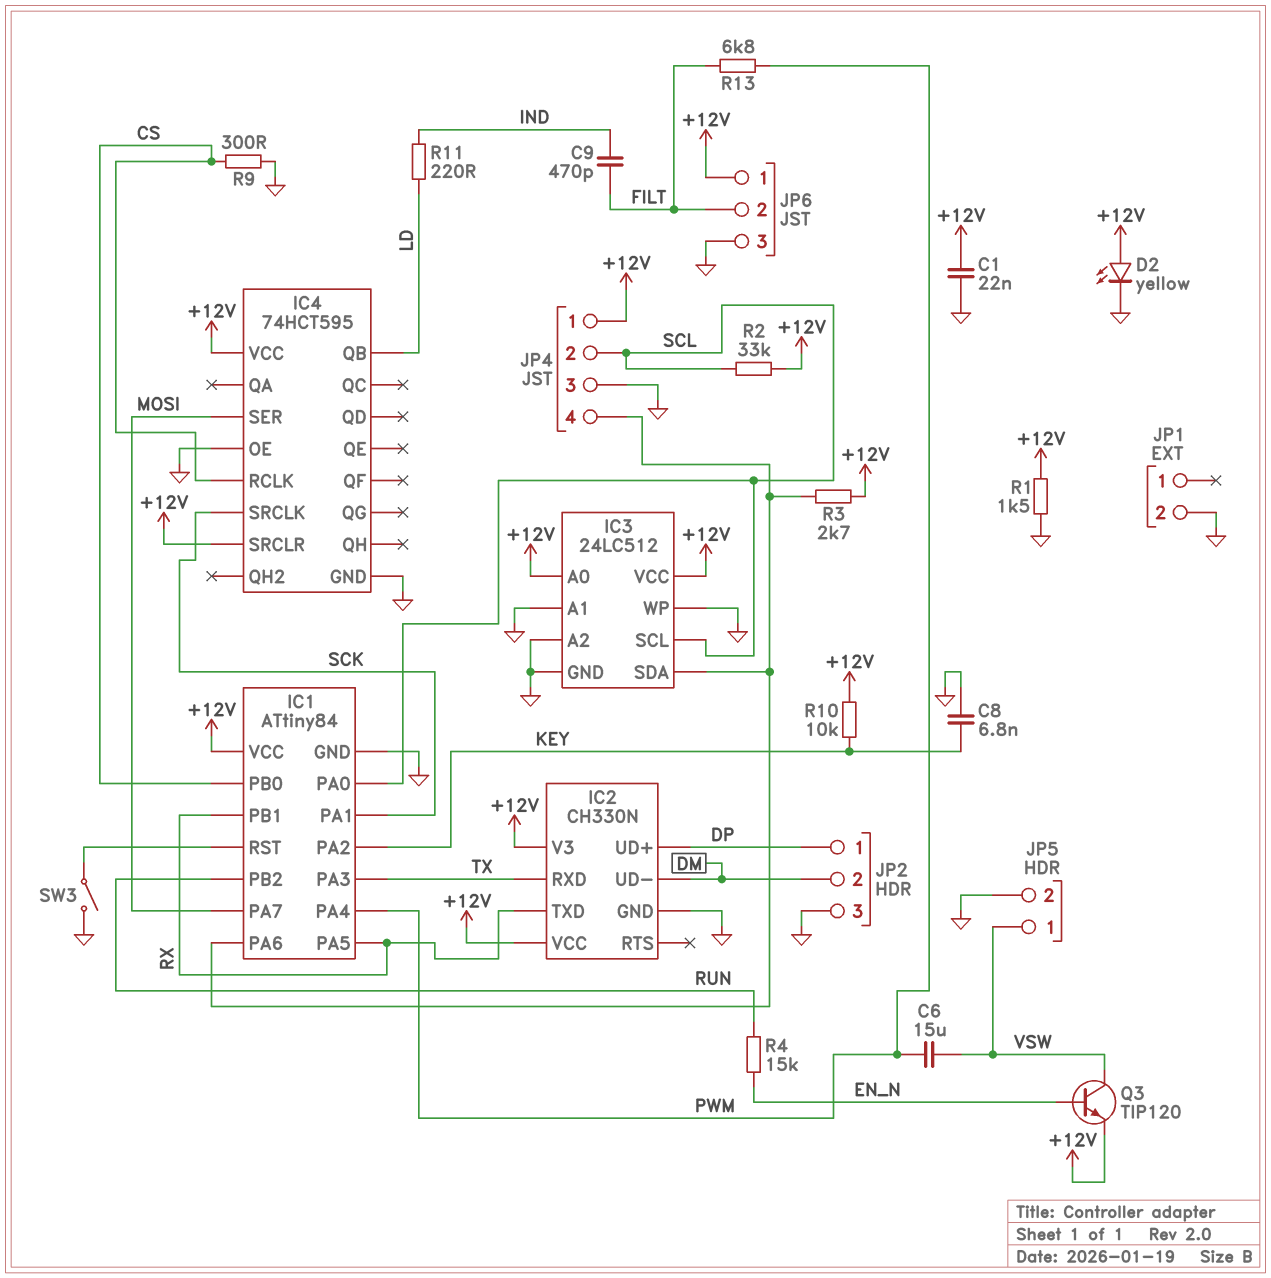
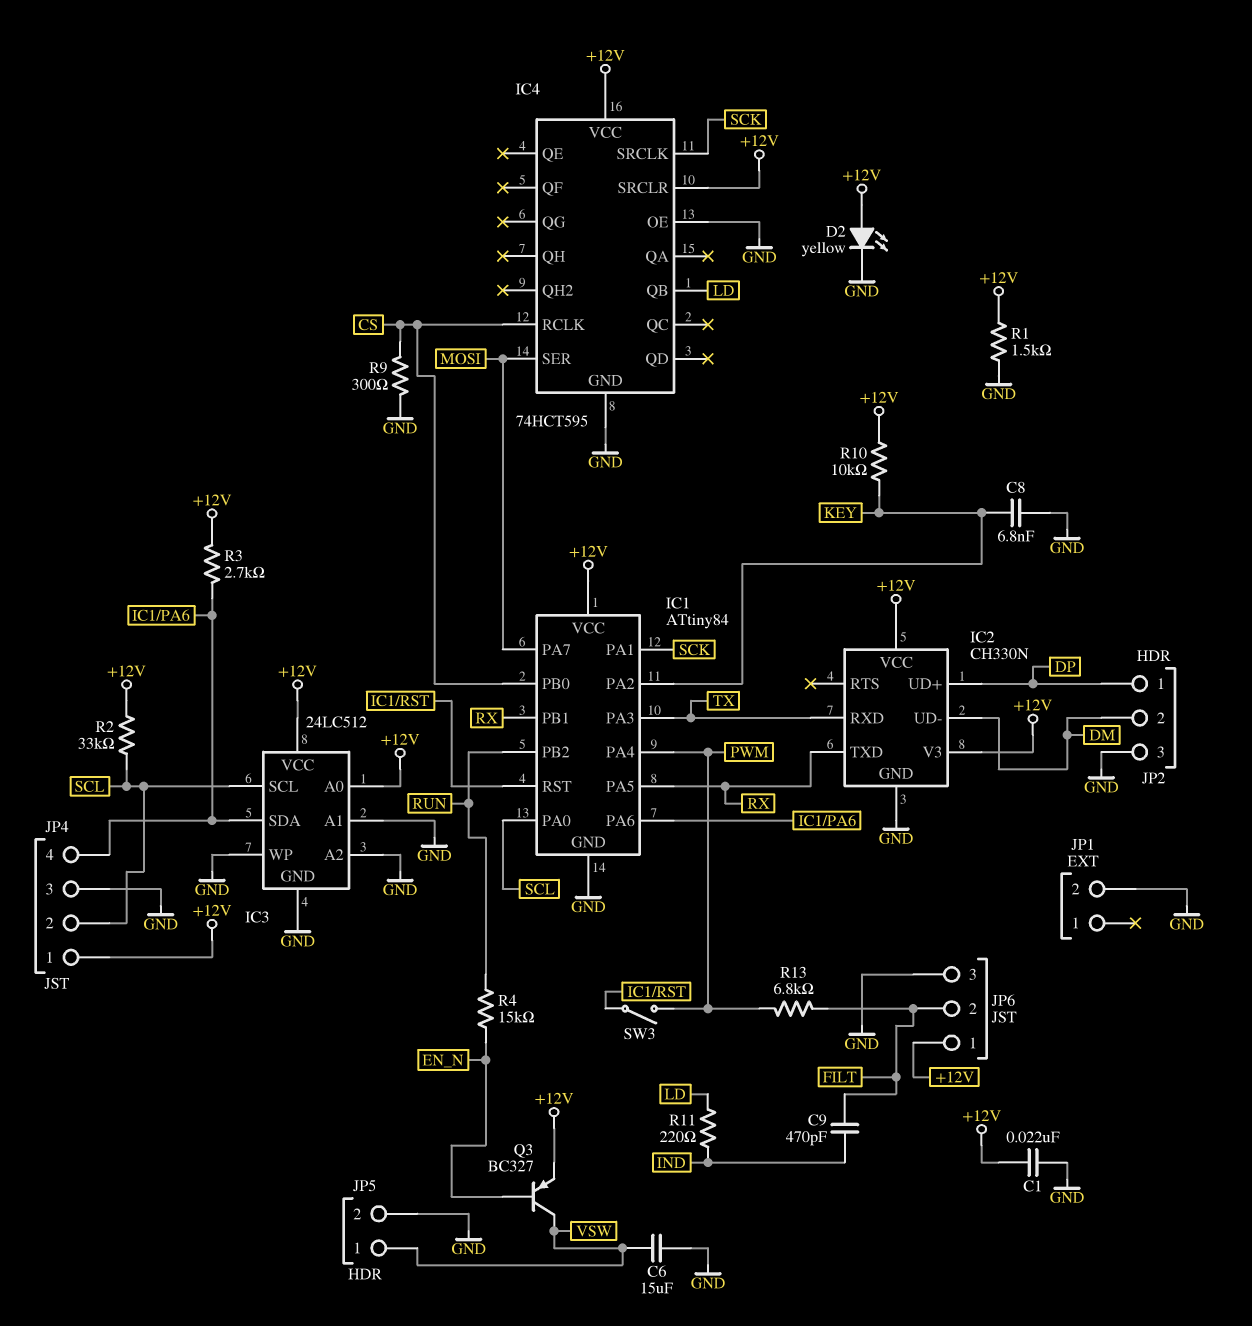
C6: 15uF (PWM, VSW) -> 15uF (GND, VSW)
Q3: NPN TIP120 (B EN_N, C VSW, E +12V) -> PNP BC327 (B EN_N, C VSW, E +12V)
SW3: switch (GND, IC1/RST) -> switch (IC1/RST, PWM)

